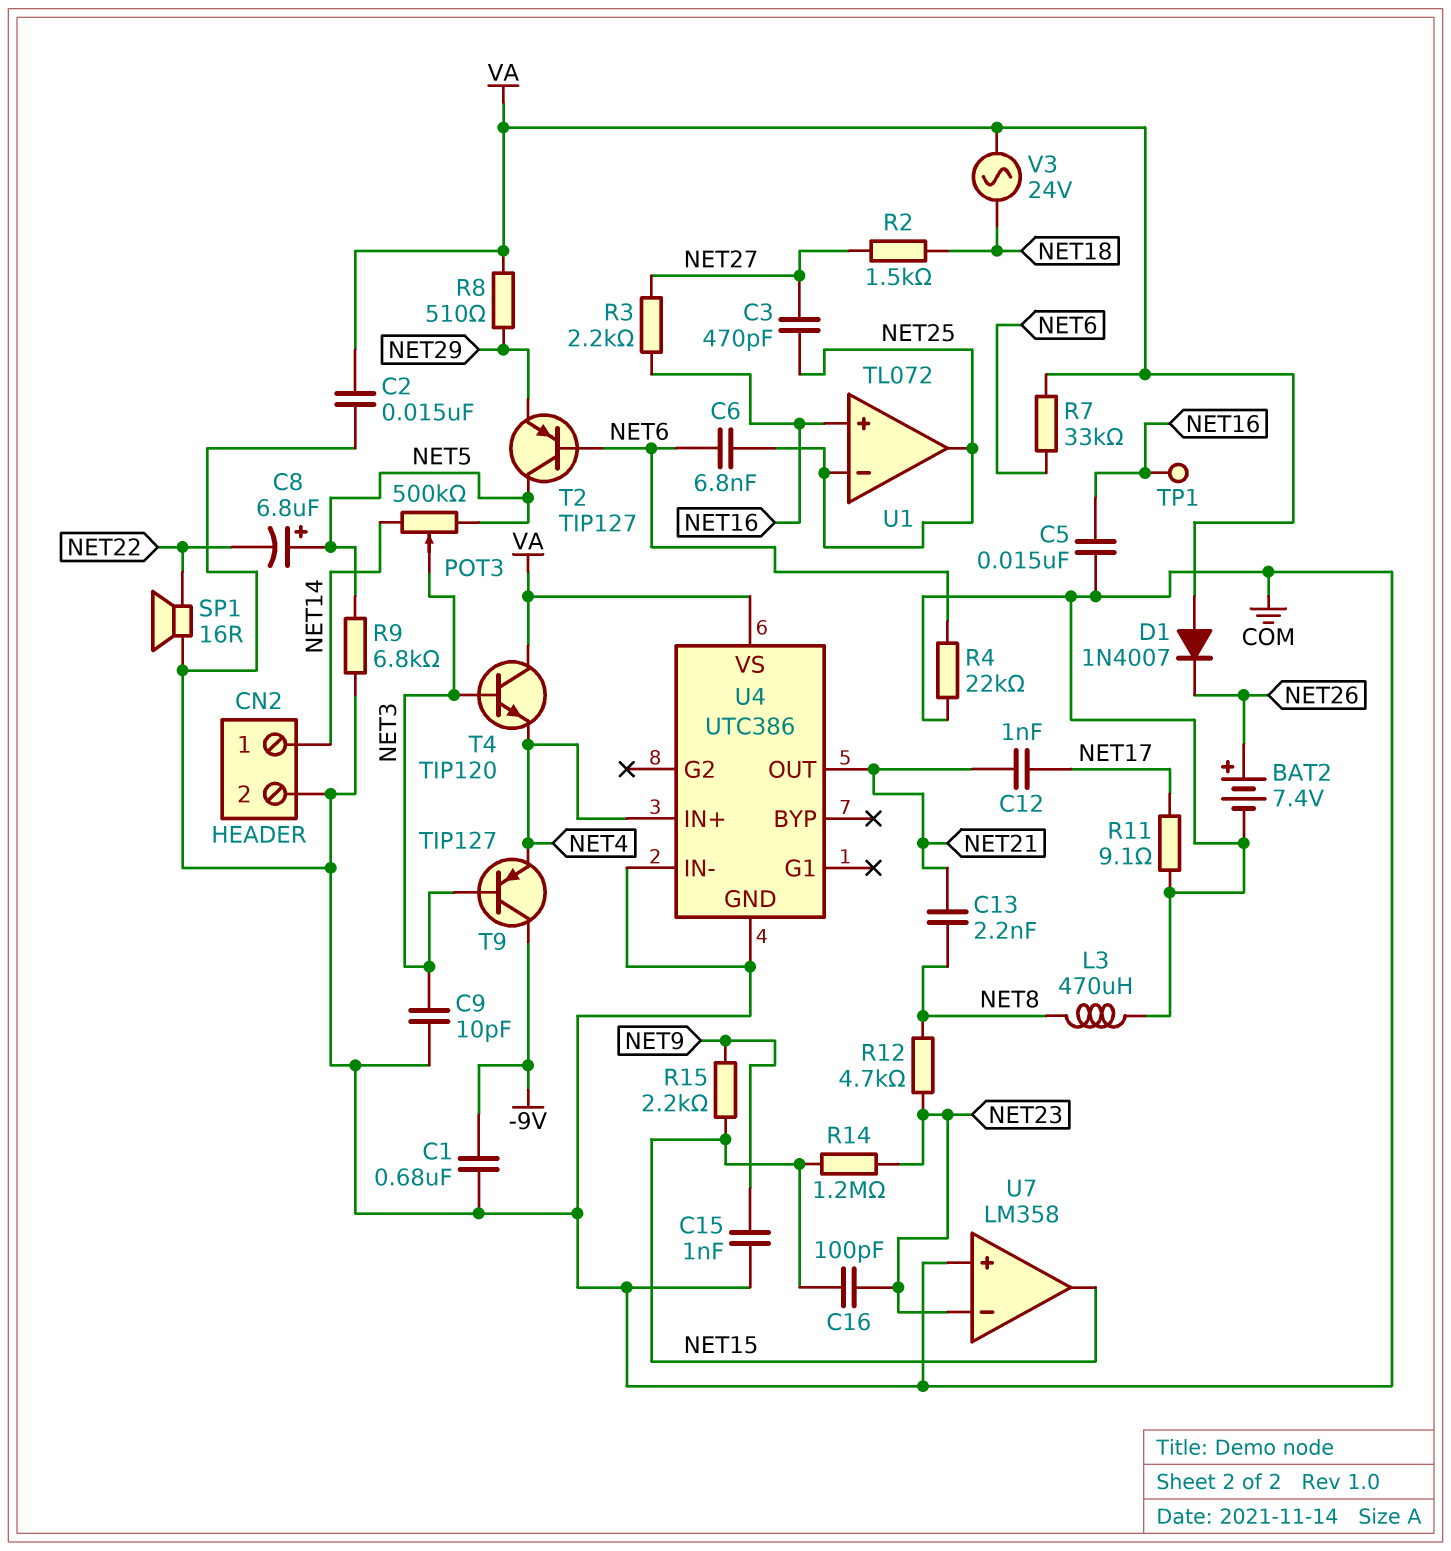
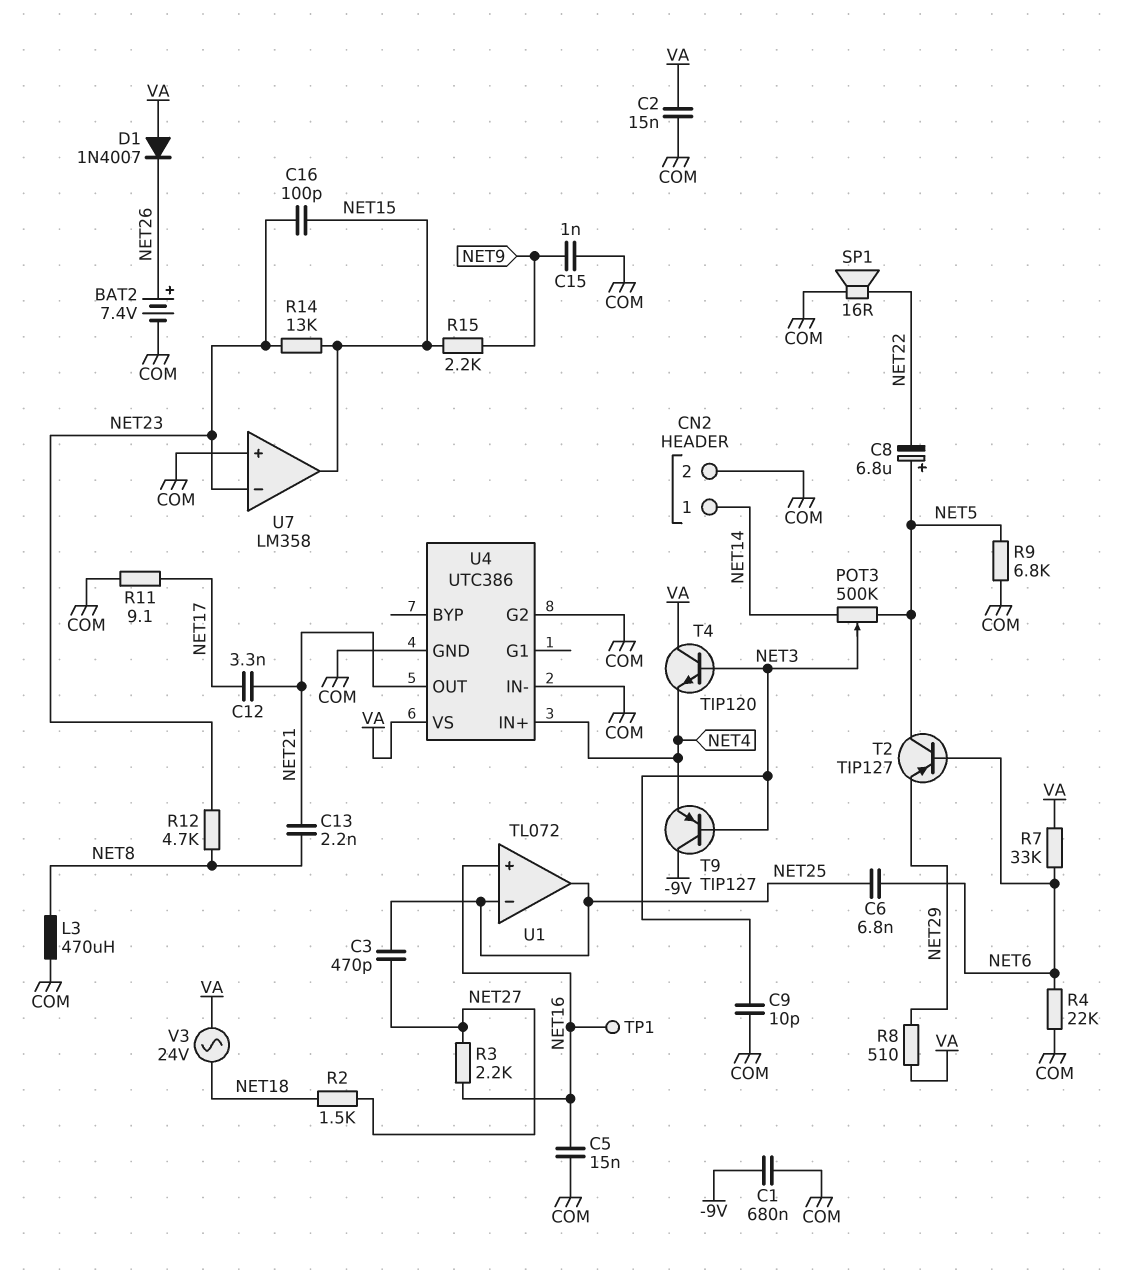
C12: 1nF (NET17, NET21) -> 3.3nF (NET17, NET21)
R14: 1.2M (NET15, NET23) -> 13k (NET15, NET23)
U4 pin G2: none -> COM

